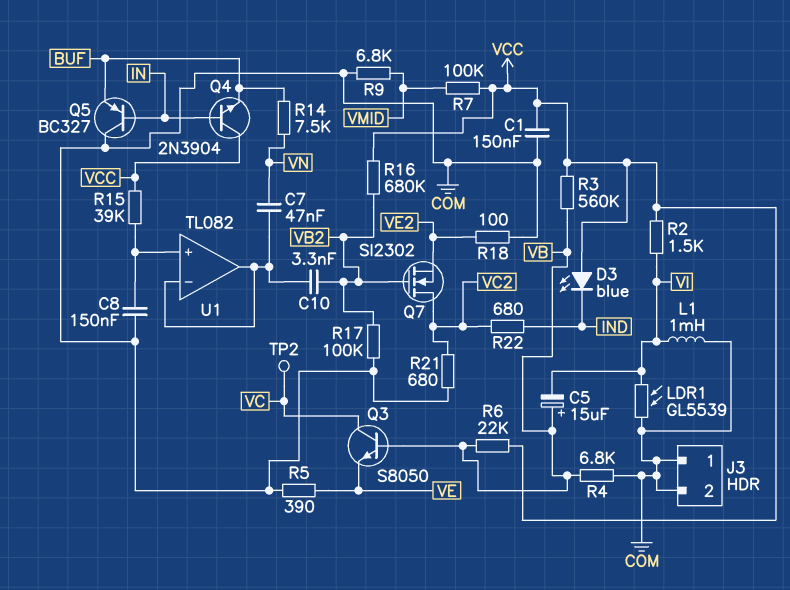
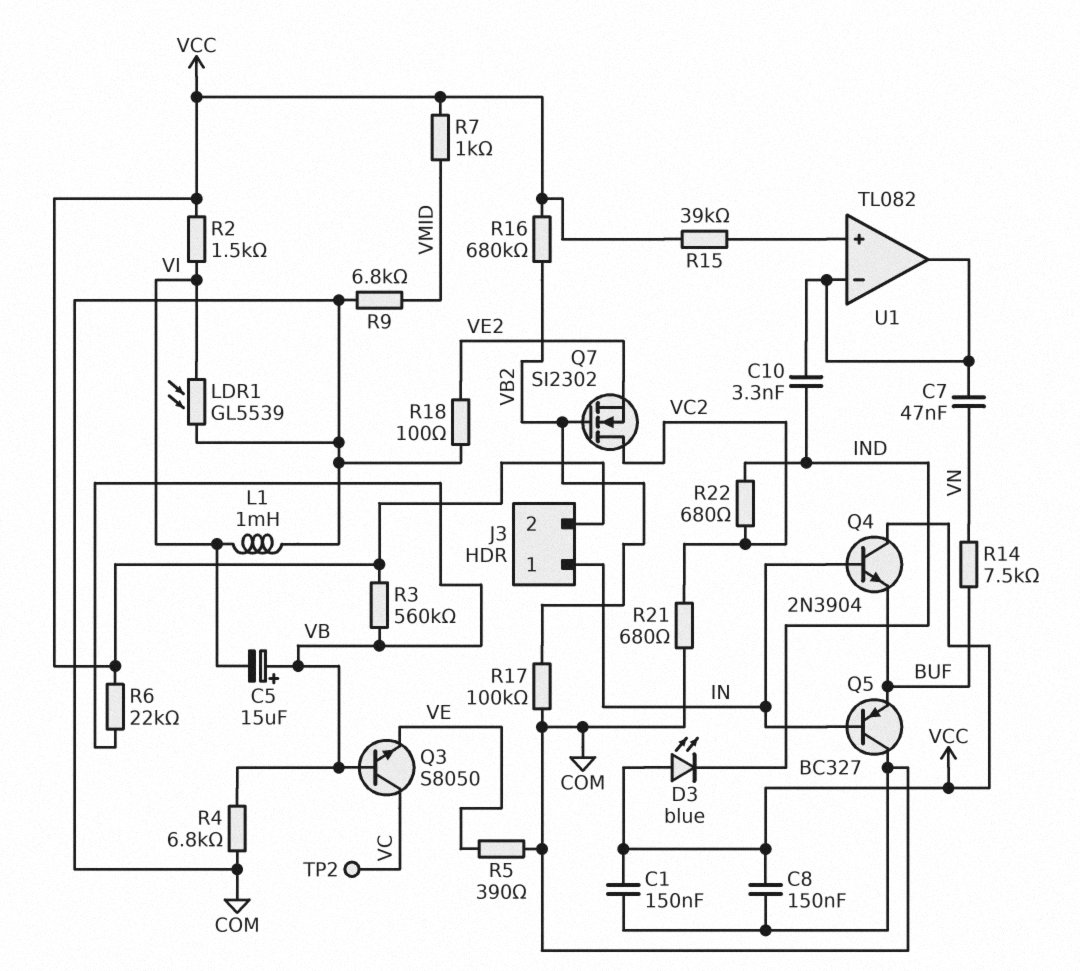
C8: 150nF (COM, U1/in+) -> 150nF (COM, VCC)
C10: 3.3nF (U1/in-, VB2) -> 3.3nF (IND, U1/in-)
J3 pin 1: COM -> IN
J3 pin 2: COM -> VCC
R7: 100k (VCC, VMID) -> 1k (VCC, VMID)

